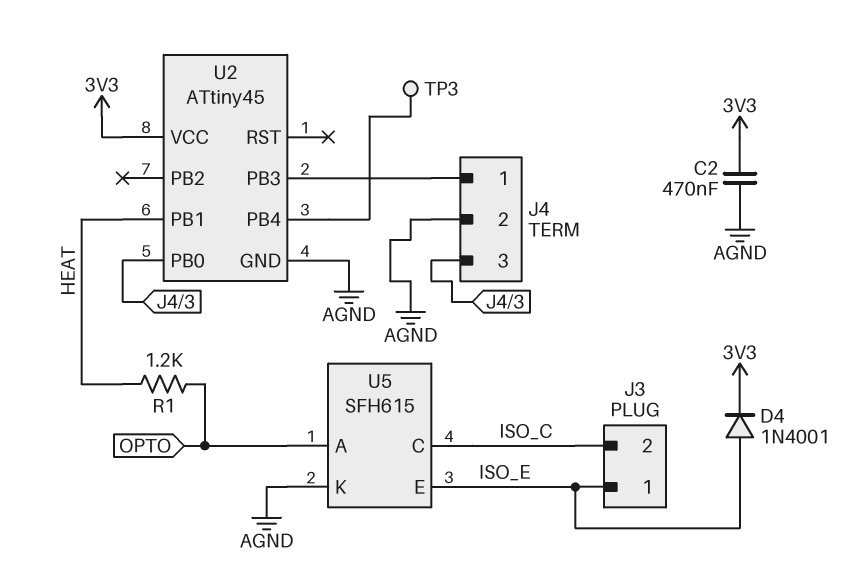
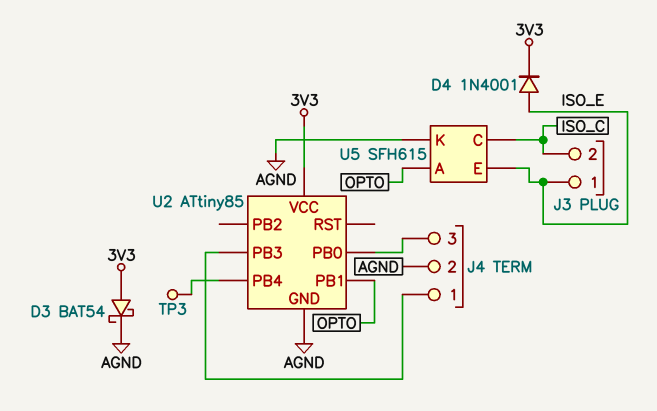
C2: 470nF (3V3, AGND) -> none
D3: none -> schottky BAT54 (A 3V3, K AGND)
R1: 1.2k (HEAT, OPTO) -> none
U2: ATtiny45 -> ATtiny85
U2 pin PB1: HEAT -> OPTO

